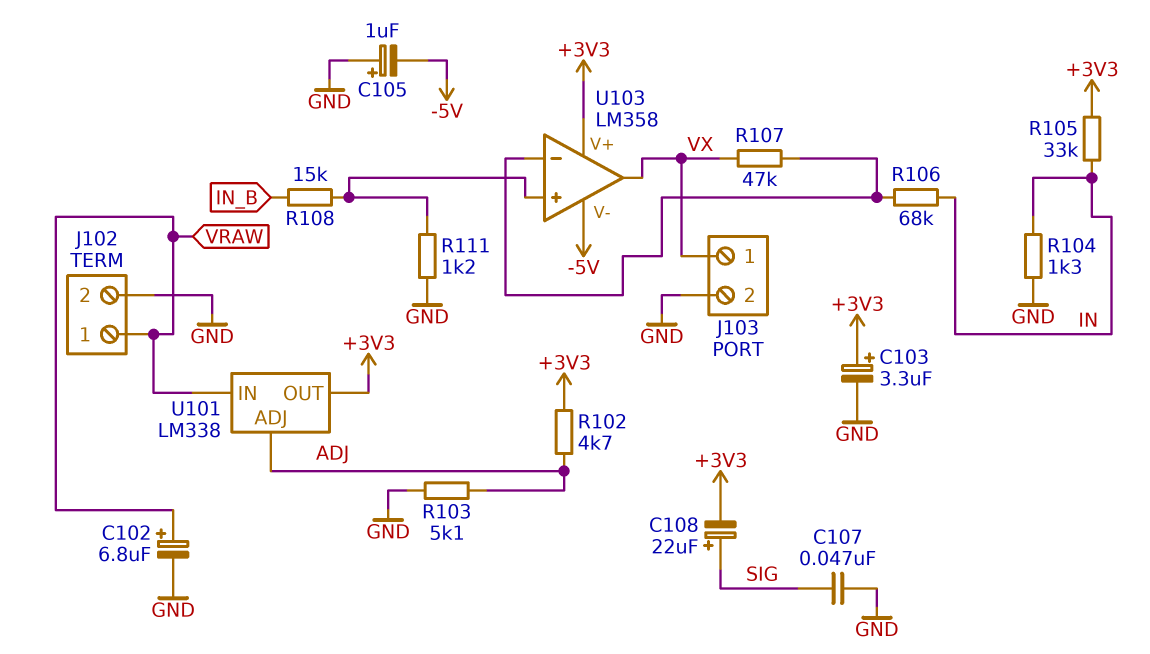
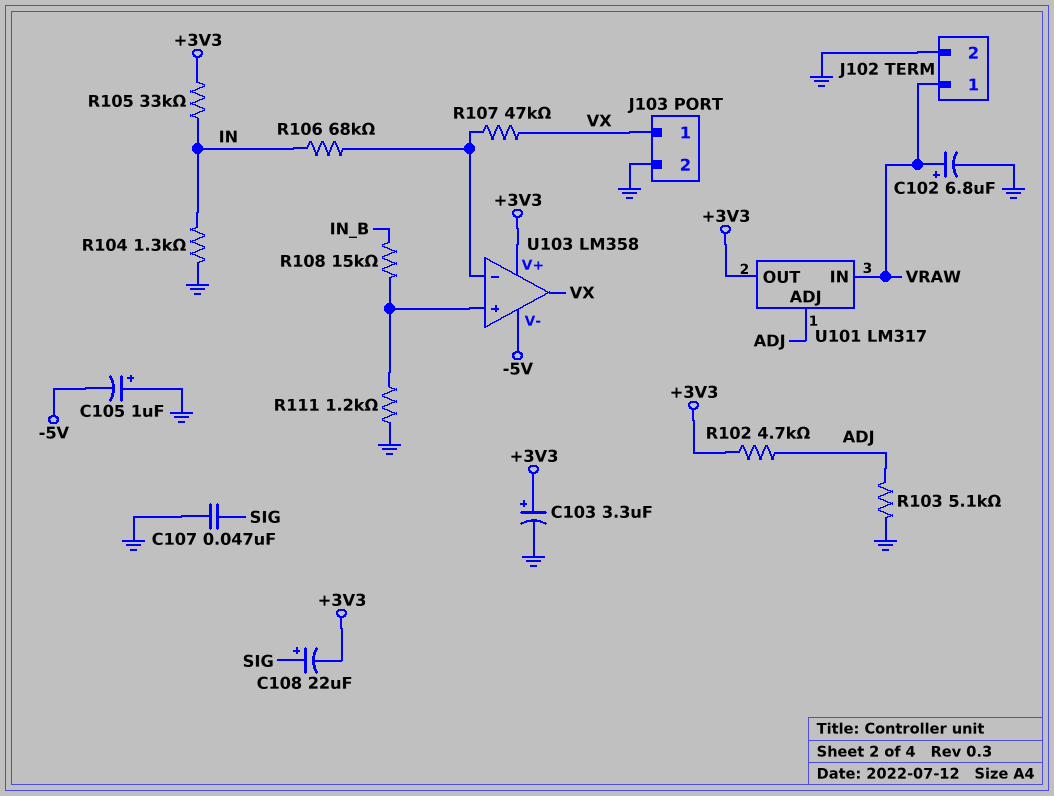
U101: LM338 -> LM317

